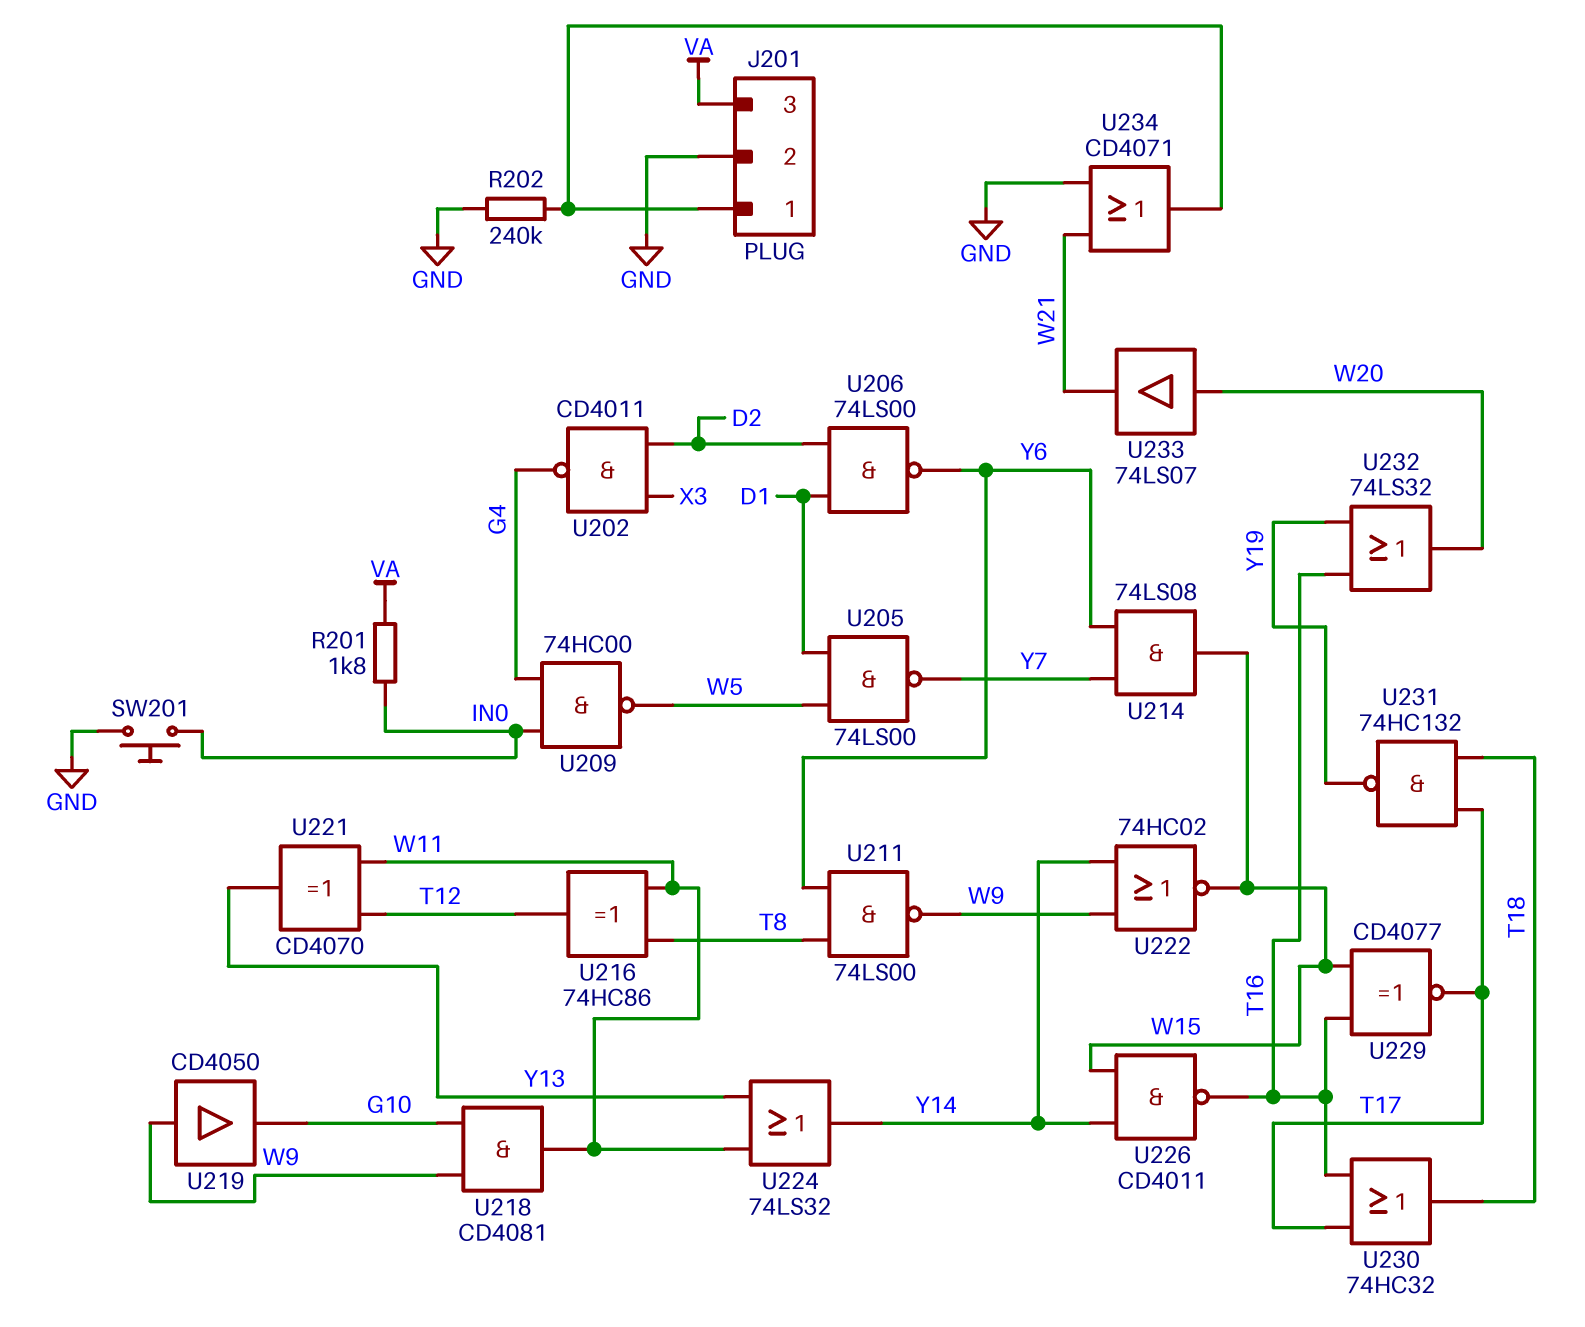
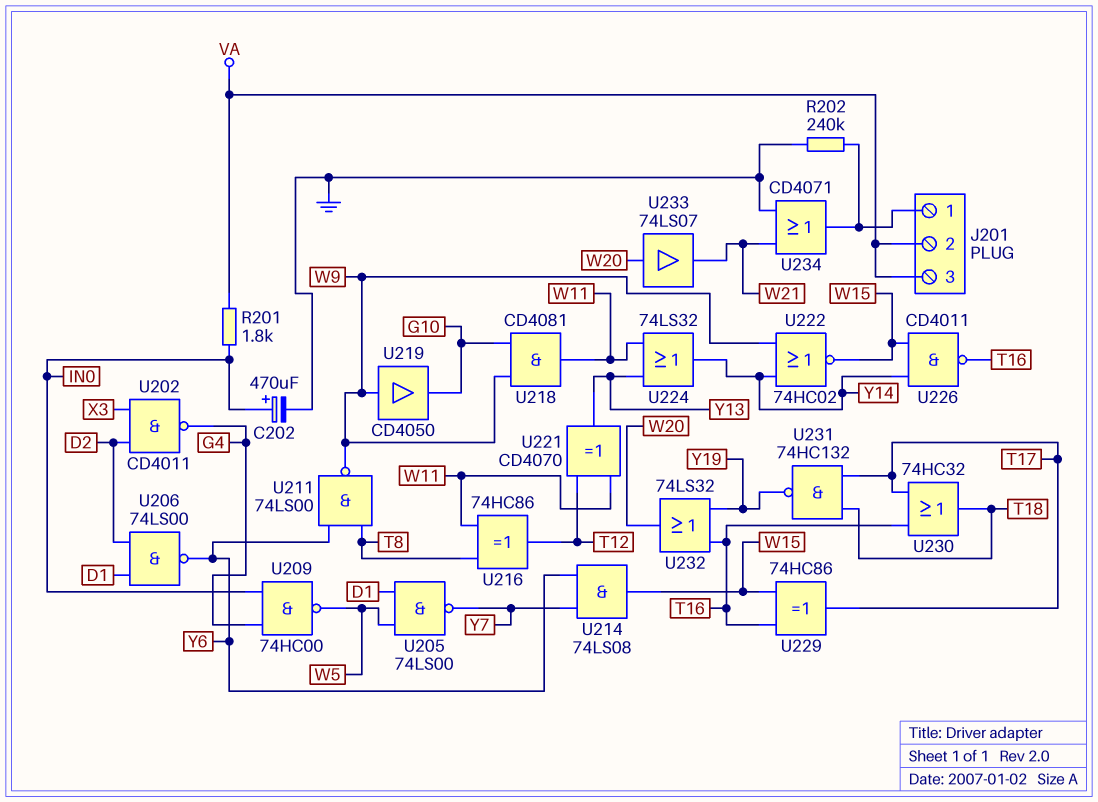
C202: none -> 470uF (plus IN0, minus GND)
J201 pin 2: GND -> VA
SW201: button (GND, IN0) -> none
U229: XNOR CD4077 (in T16, in W15, out T17) -> XOR 74HC86 (in T16, in W15, out T17)

